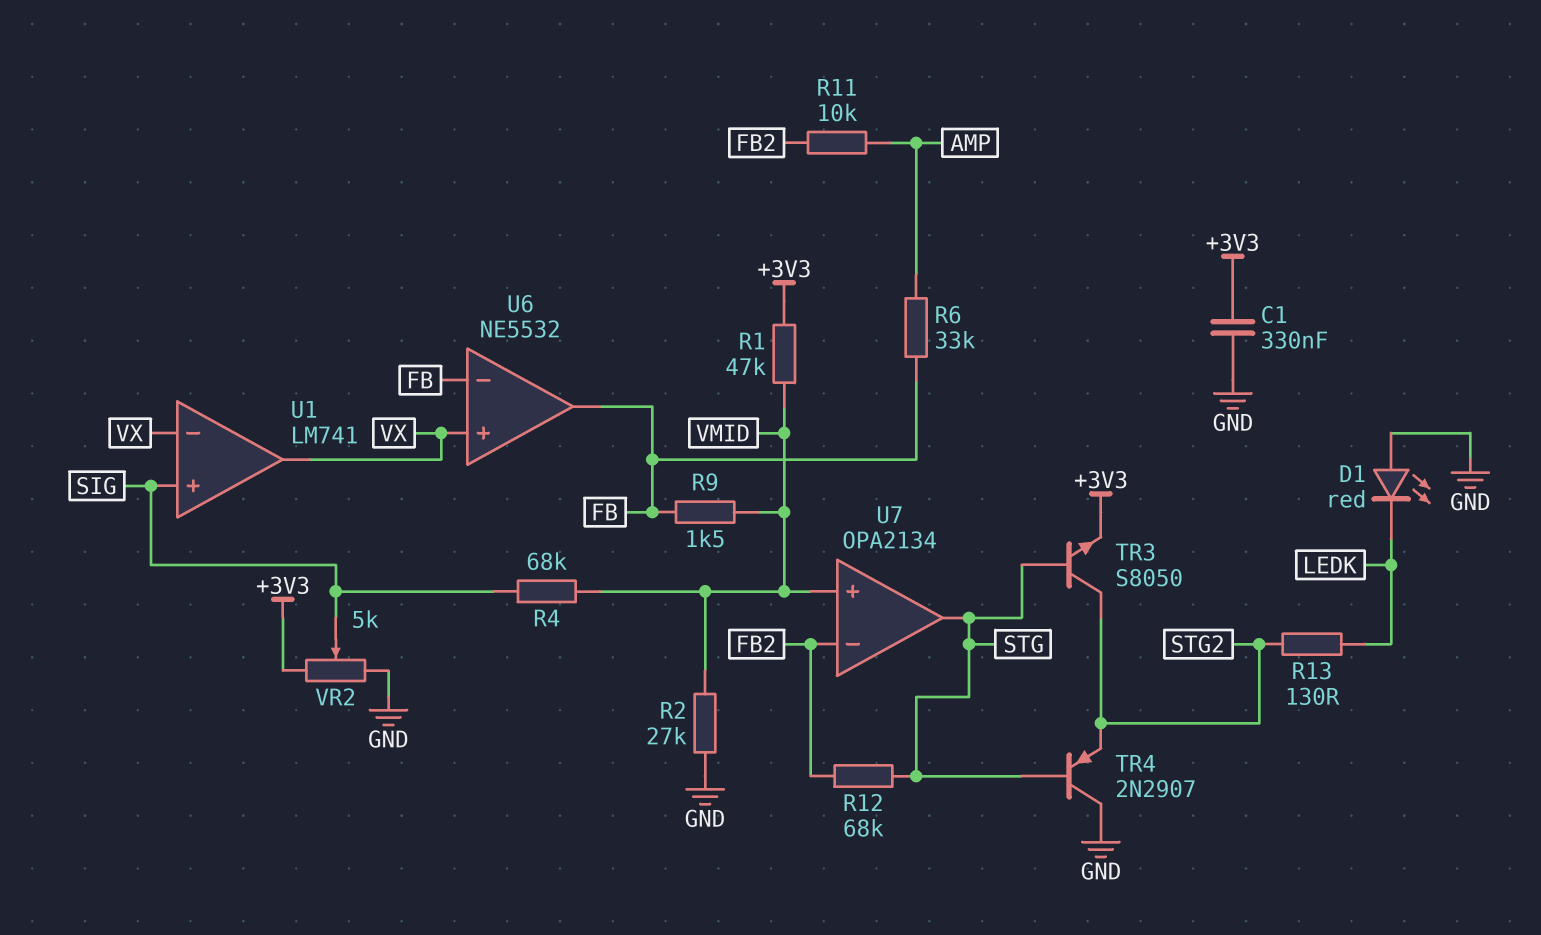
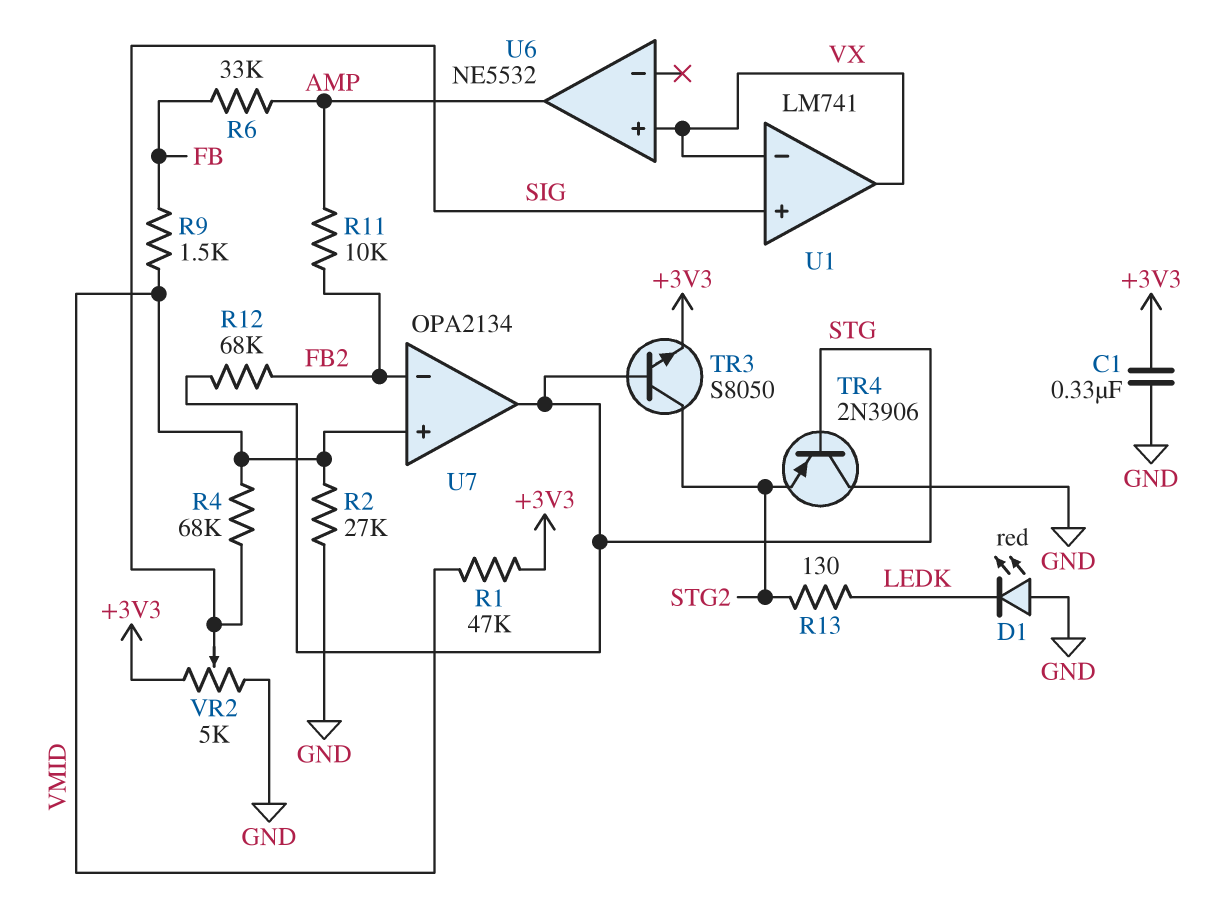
TR4: PNP 2N2907 (B STG, C GND, E STG2) -> PNP 2N3906 (B STG, C GND, E STG2)
U6 pin in-: FB -> none
U6 pin out: FB -> AMP

